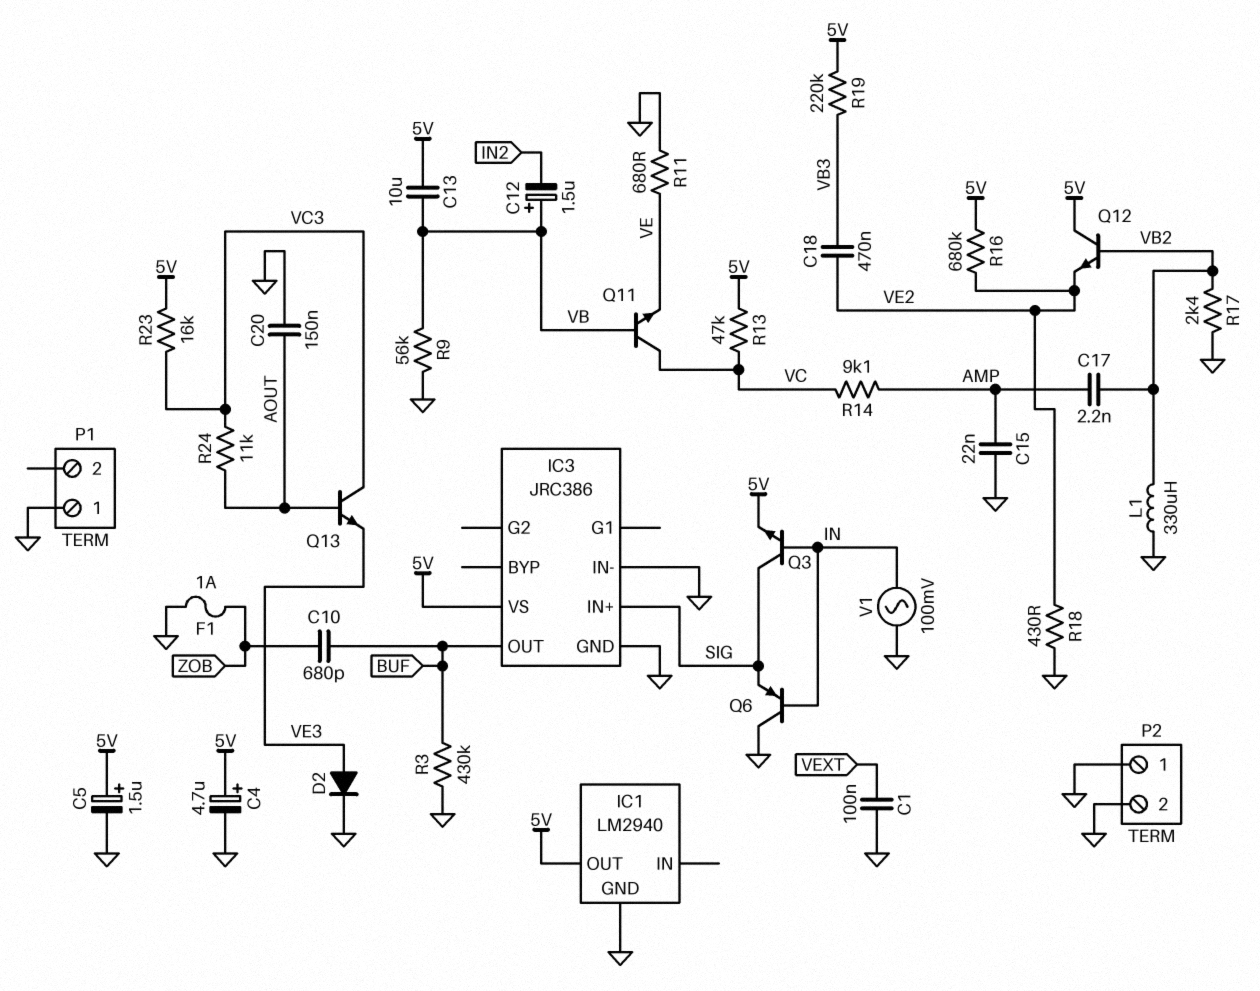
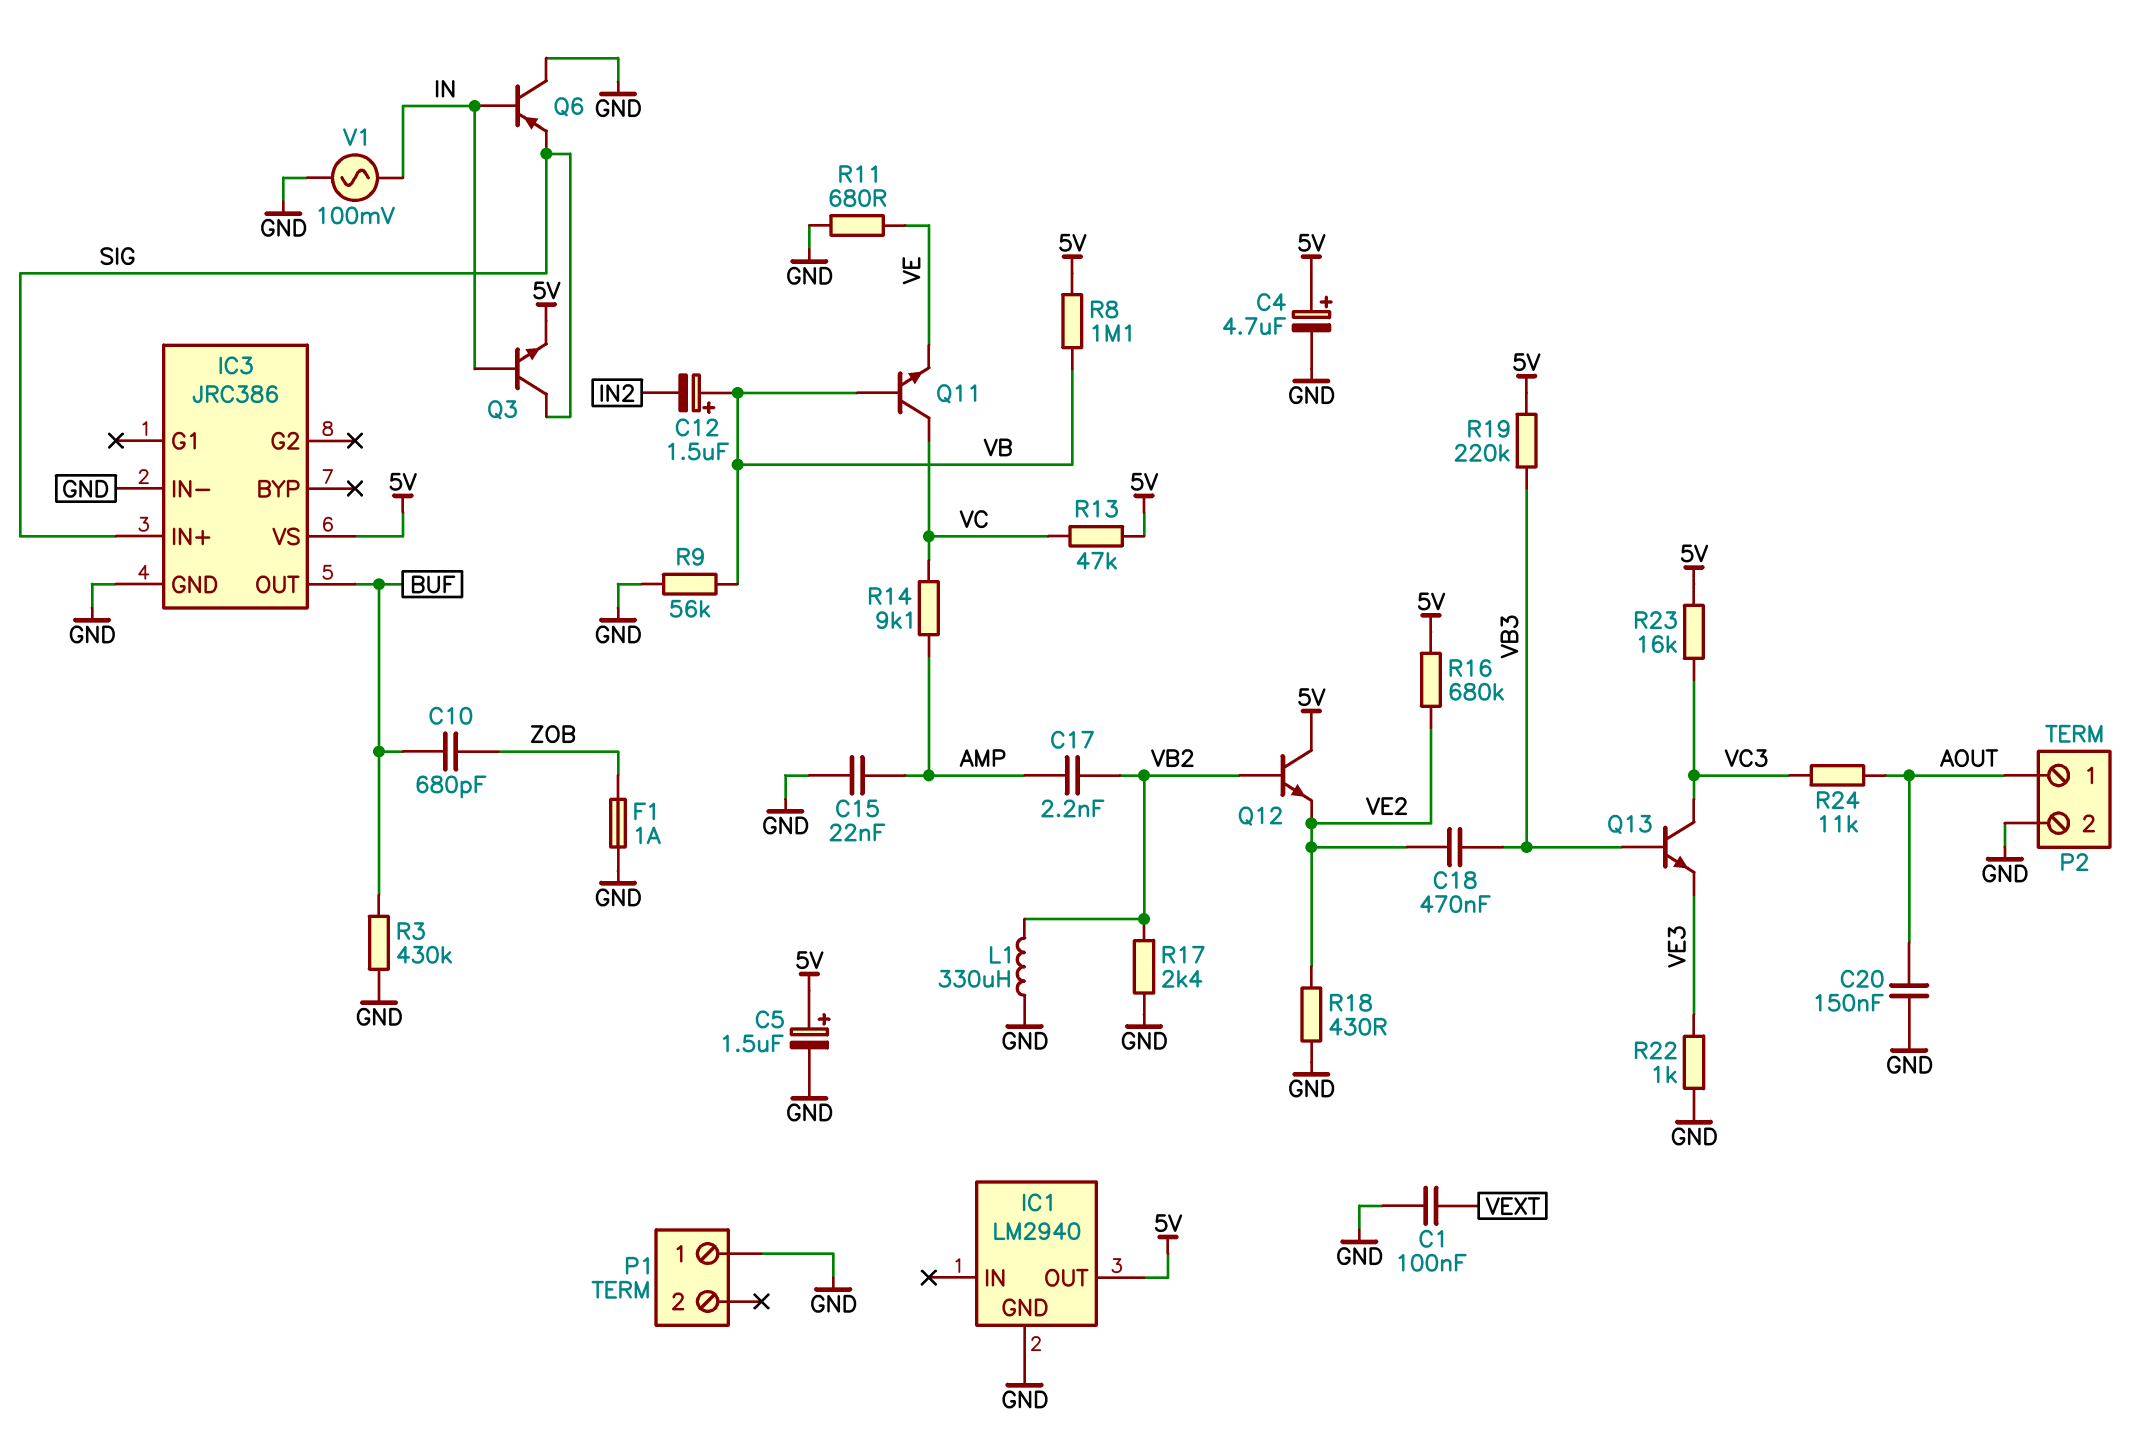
C13: 10uF (5V, VB) -> none
D2: diode (A VE3, K GND) -> none
P2 pin 1: GND -> AOUT
Q13: NPN (B AOUT, C VC3, E VE3) -> NPN (B VB3, C VC3, E VE3)
R8: none -> 1.1M (5V, VB)
R22: none -> 1k (GND, VE3)

